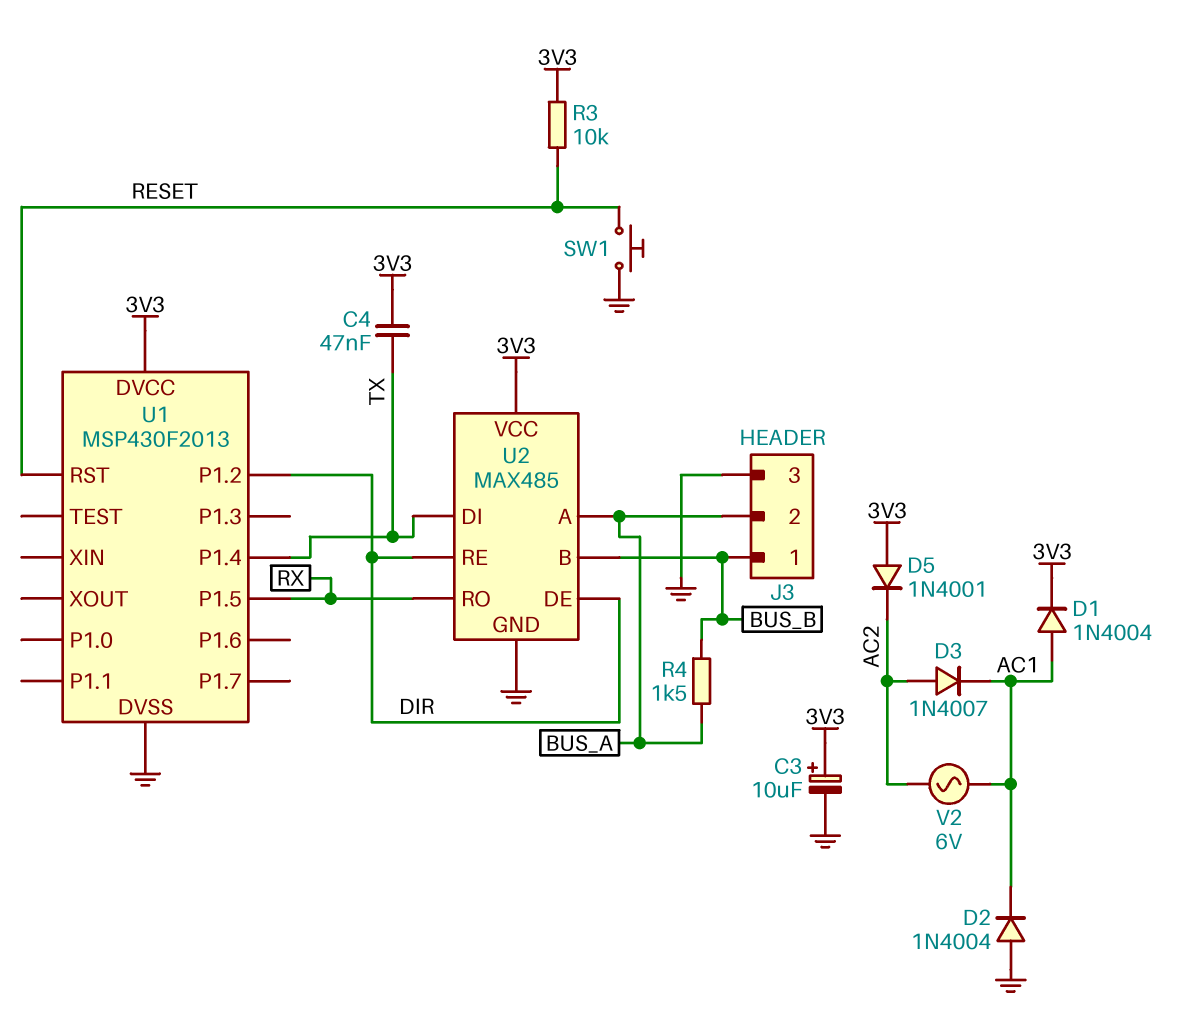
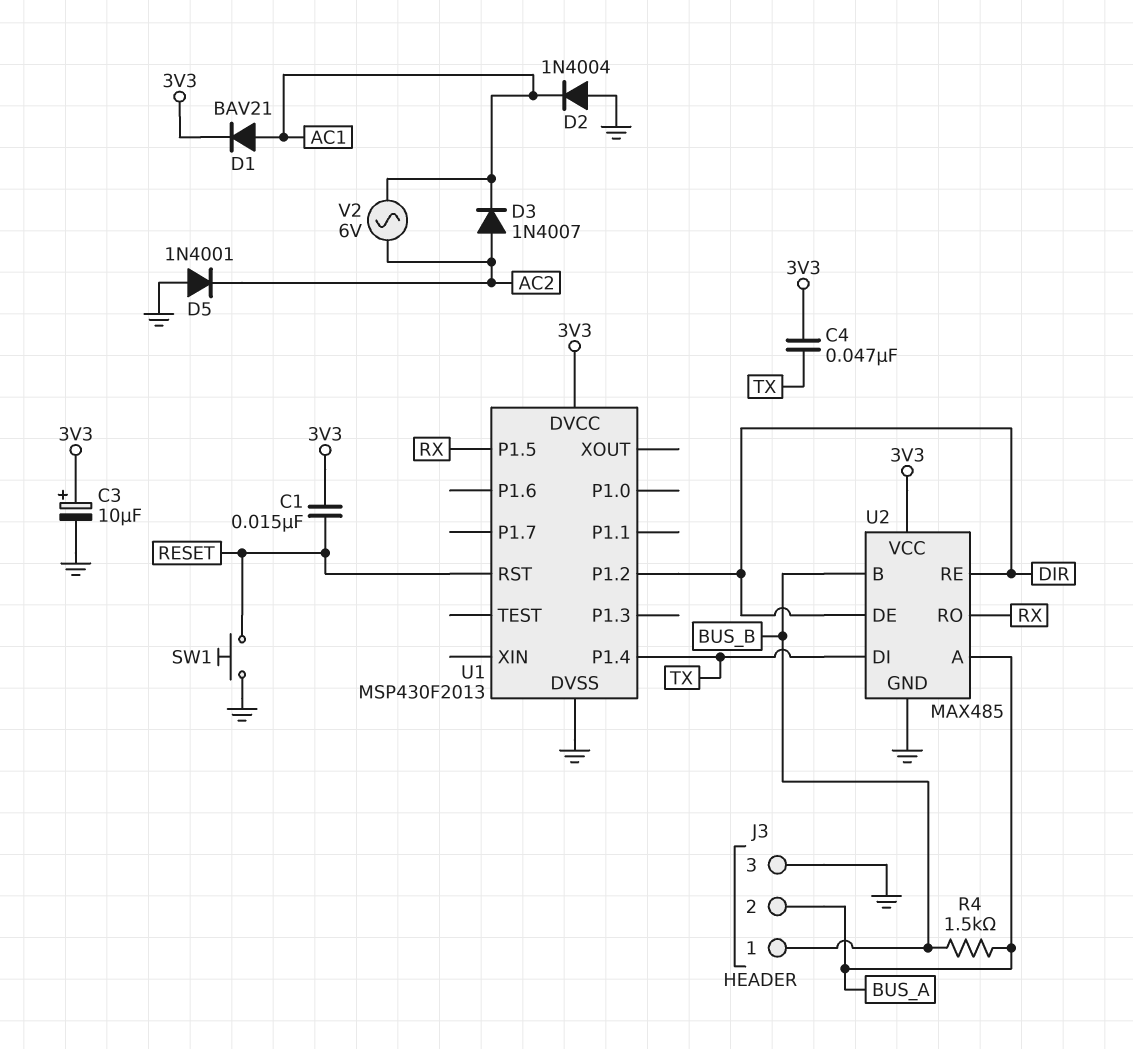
C1: none -> 15nF (3V3, RESET)
D1: diode 1N4004 (A AC1, K 3V3) -> diode BAV21 (A AC1, K 3V3)
D5: diode 1N4001 (A 3V3, K AC2) -> diode 1N4001 (A GND, K AC2)
R3: 10k (3V3, RESET) -> none

